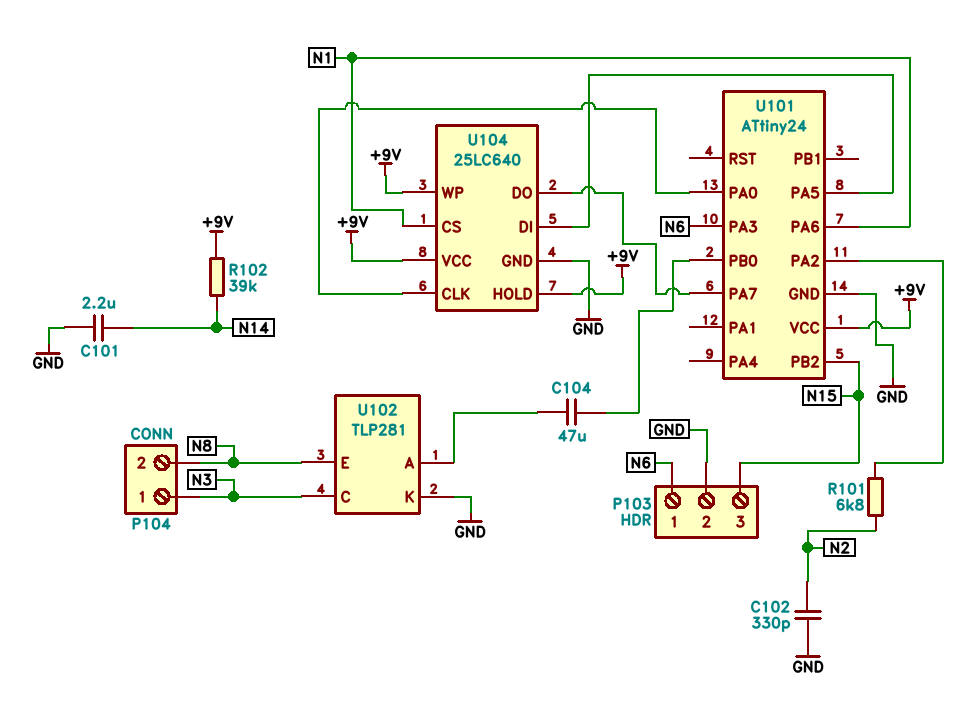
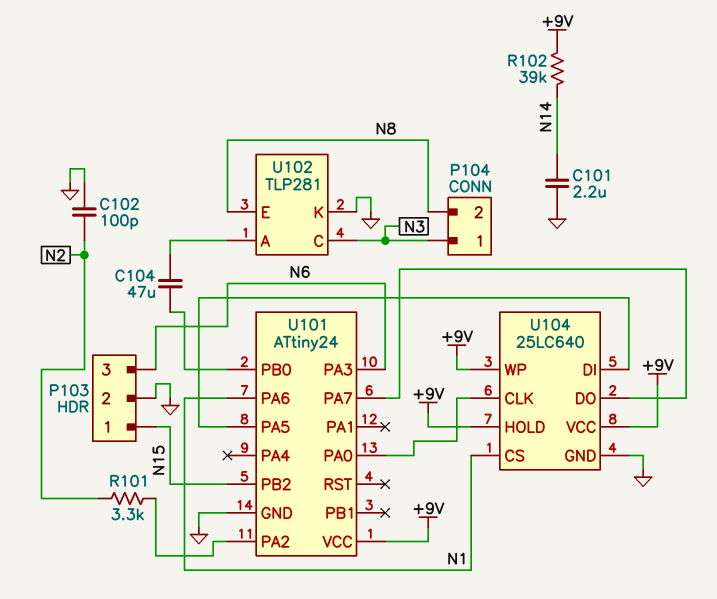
C102: 330pF (GND, N2) -> 100pF (GND, N2)
P103 pin 1: N6 -> N15
P103 pin 3: N15 -> N6
R101: 6.8k (N2, U101/PA2) -> 3.3k (N2, U101/PA2)

